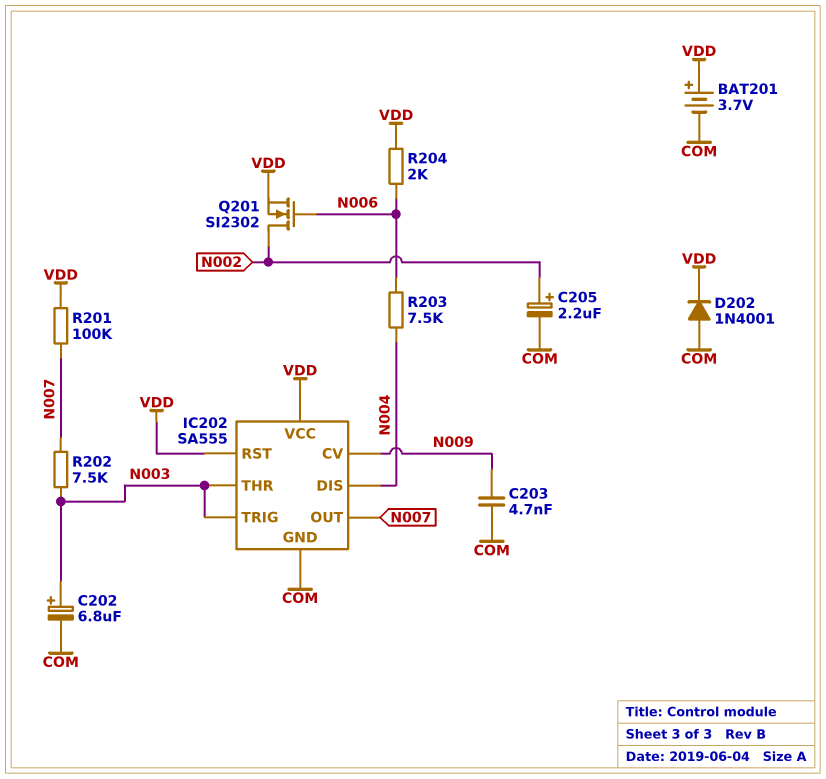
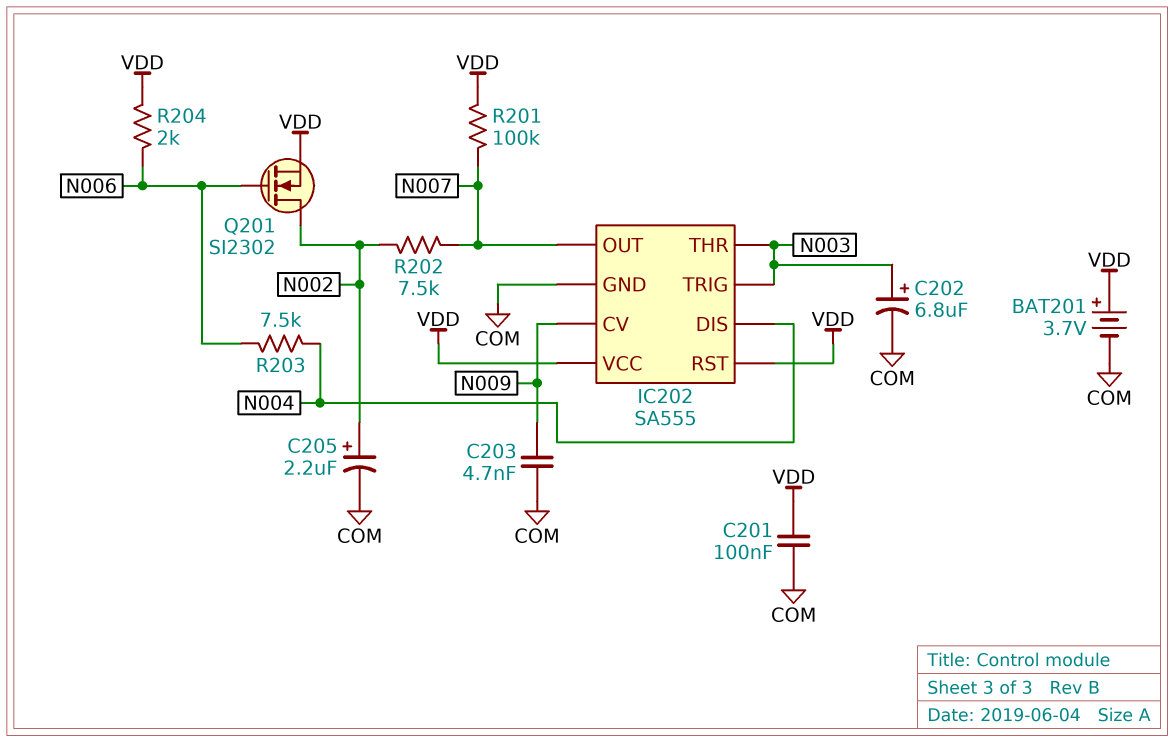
C201: none -> 100nF (COM, VDD)
D202: diode 1N4001 (A COM, K VDD) -> none
R202: 7.5k (N003, N007) -> 7.5k (N002, N007)

